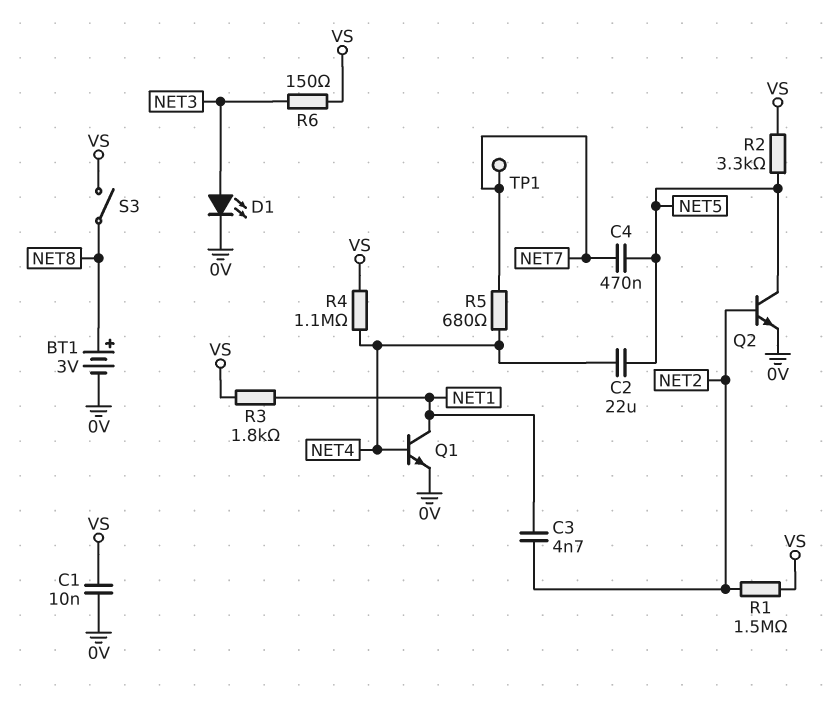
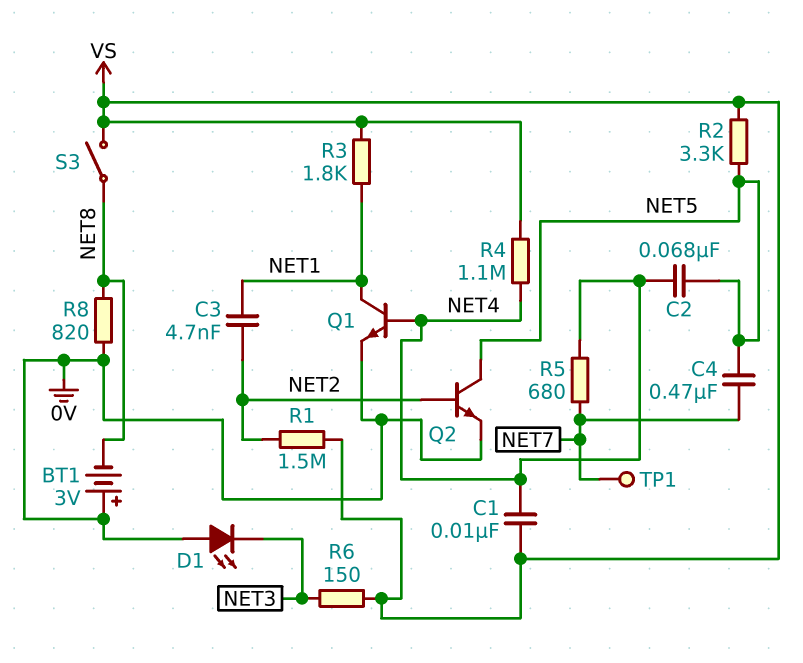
BT1: 3V (plus NET8, minus 0V) -> 3V (plus 0V, minus NET8)
C1: 10nF (0V, VS) -> 10nF (NET4, VS)
C2: 22uF (NET4, NET5) -> 68nF (NET4, NET5)
D1: LED (A NET3, K 0V) -> LED (A 0V, K NET3)
R8: none -> 820 (0V, NET8)

